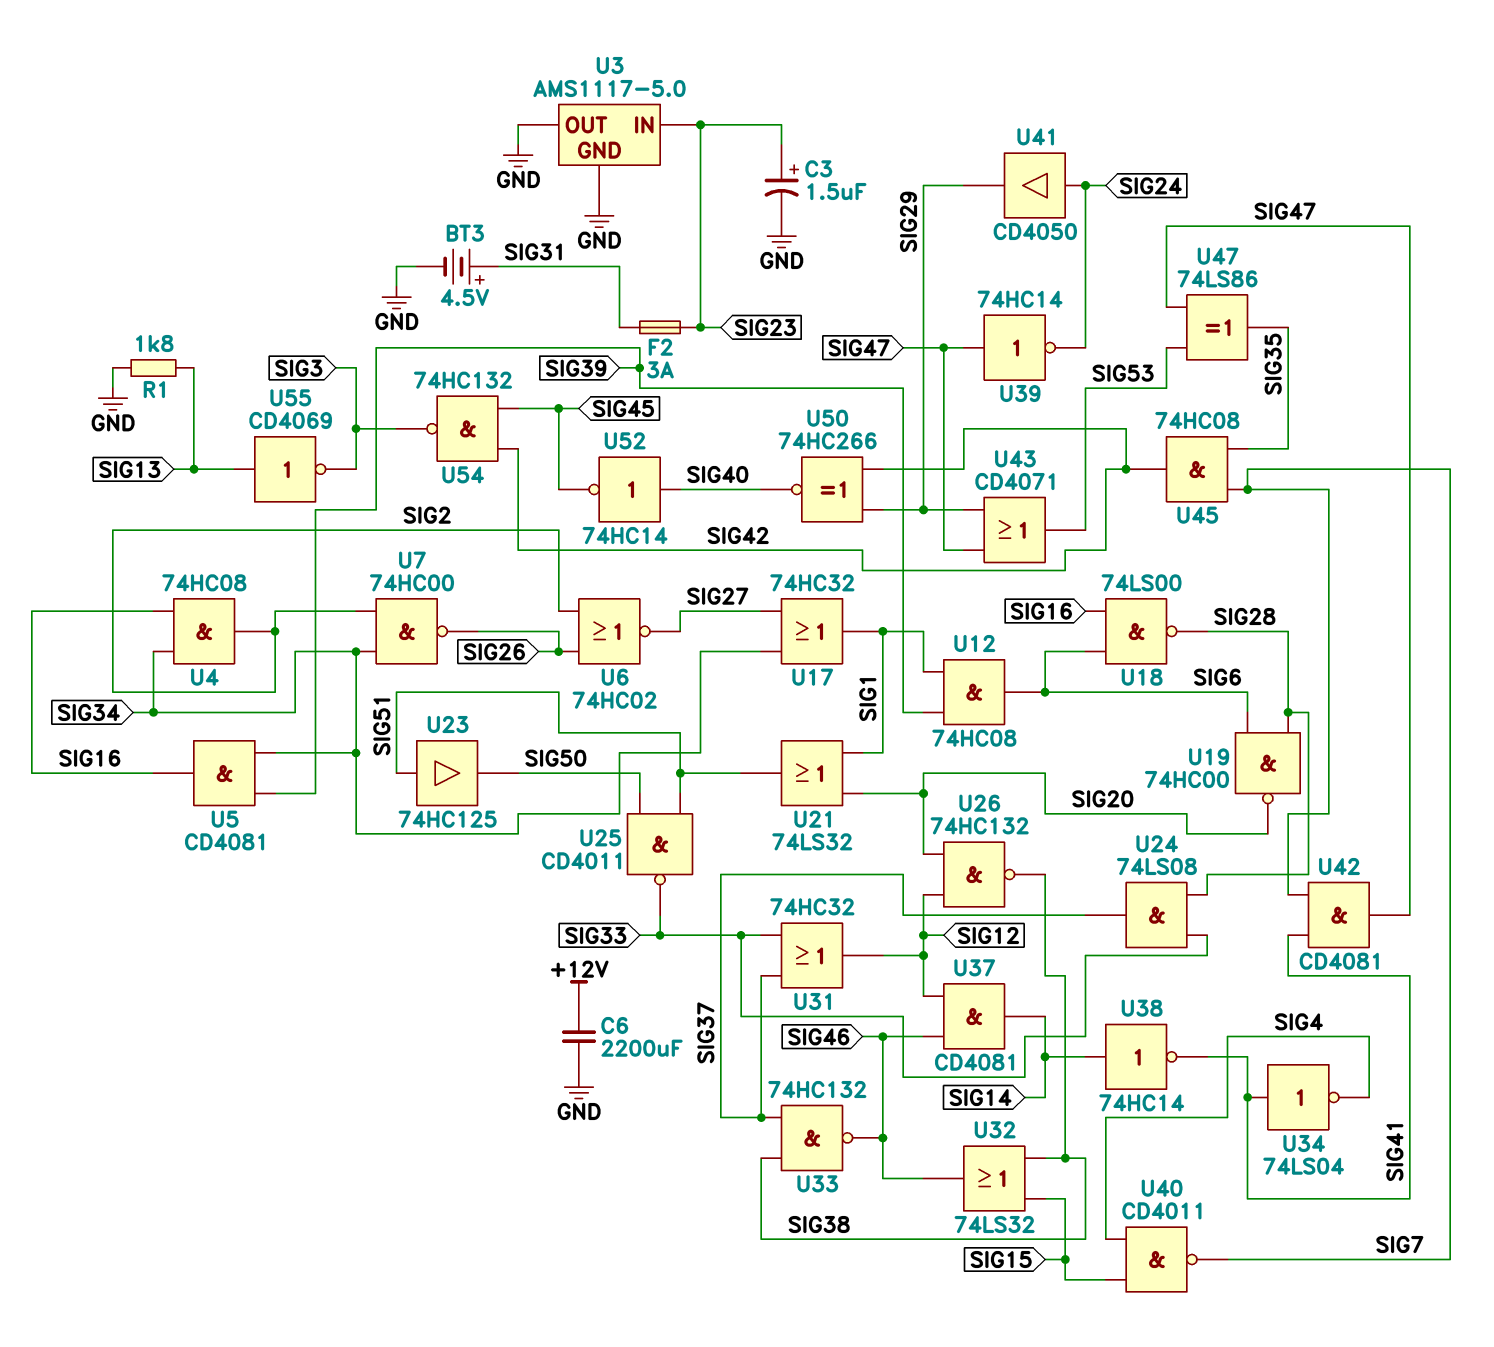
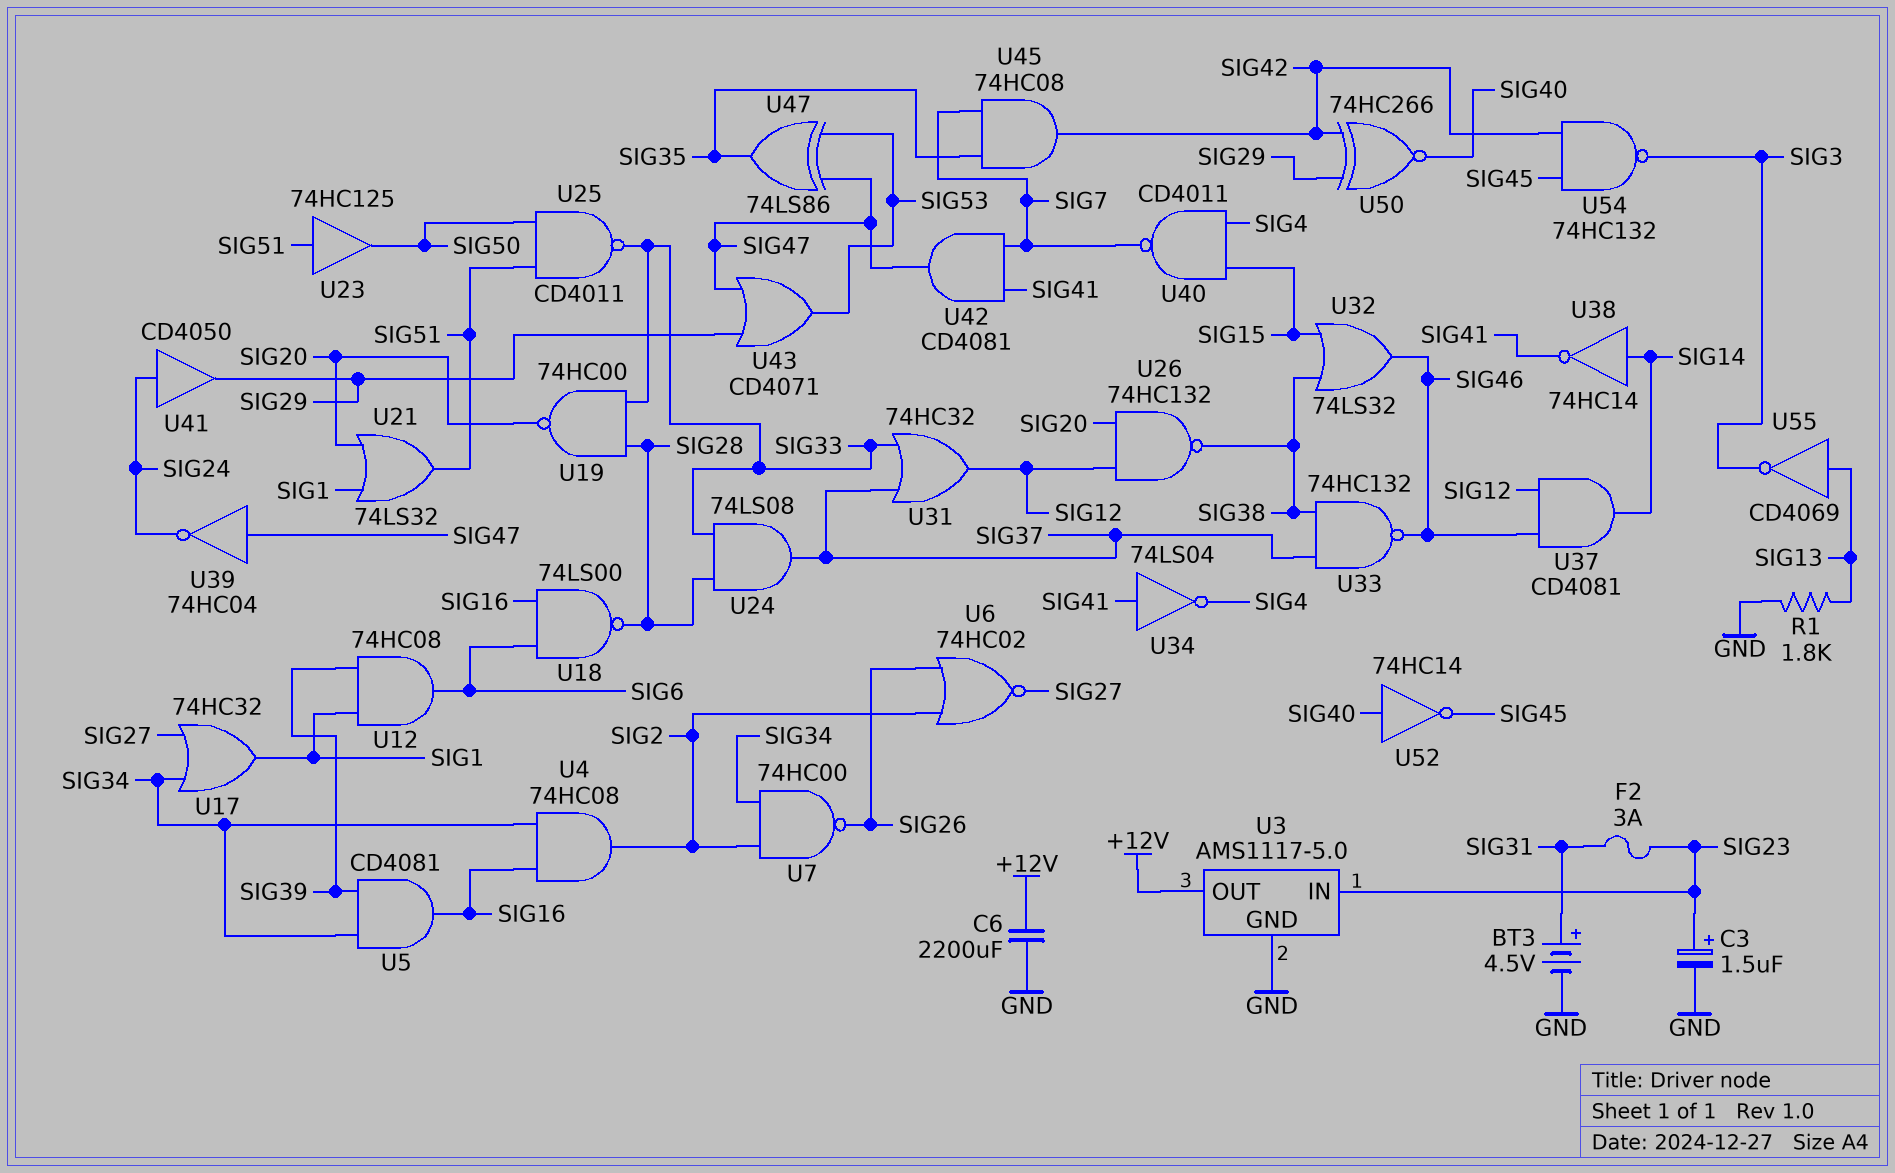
U3 pin OUT: GND -> +12V
U19: NAND 74HC00 (in SIG6, in SIG28, out SIG20) -> NAND 74HC00 (in SIG28, in SIG33, out SIG20)
U39: NOT 74HC14 (in SIG47, out SIG24) -> NOT 74HC04 (in SIG47, out SIG24)

